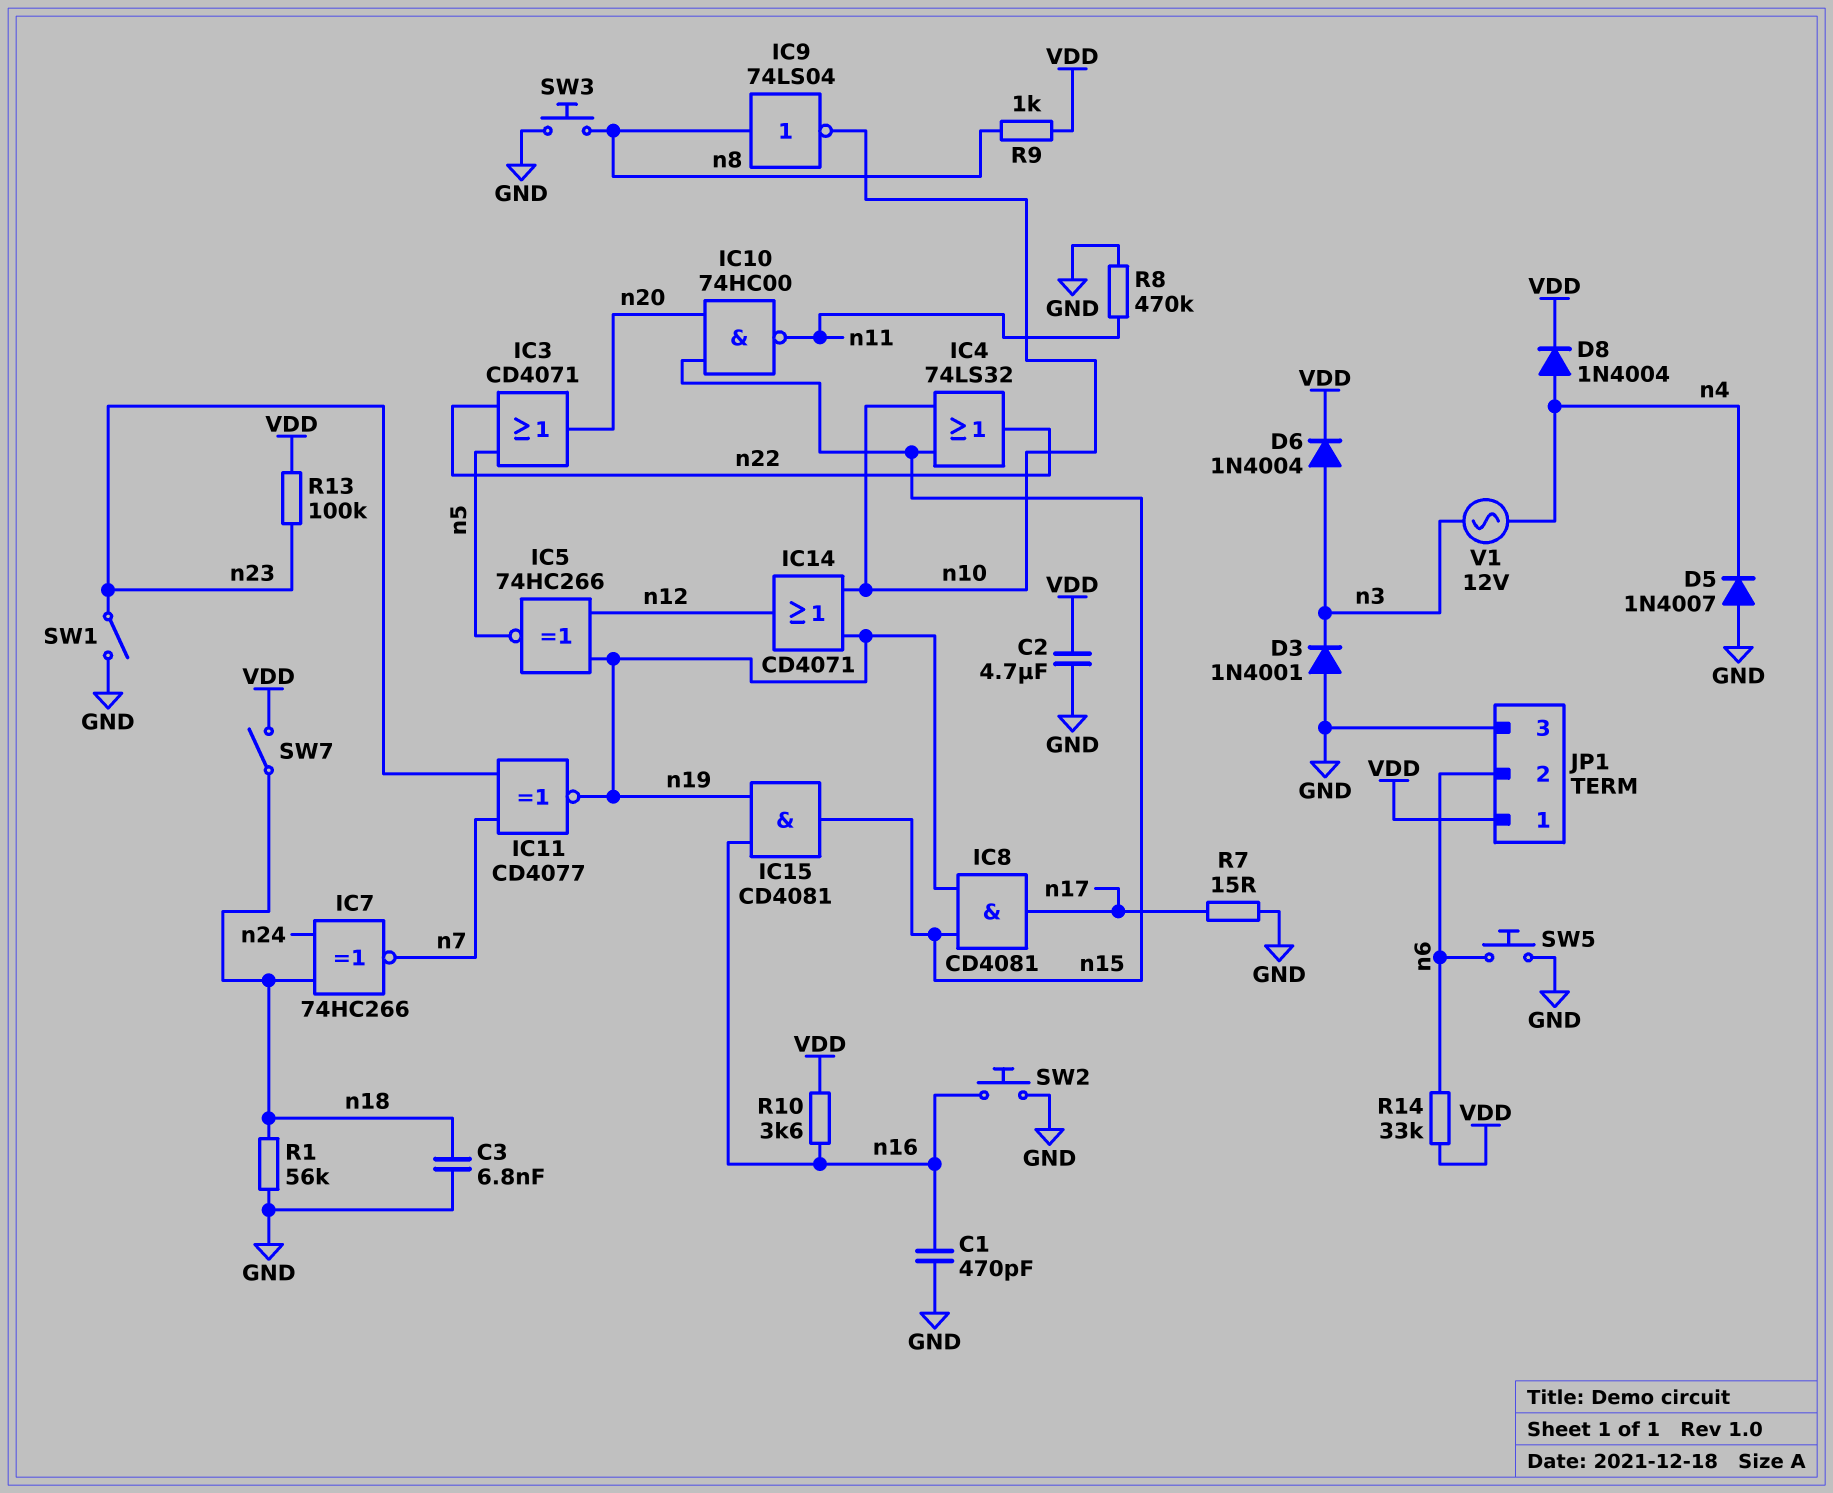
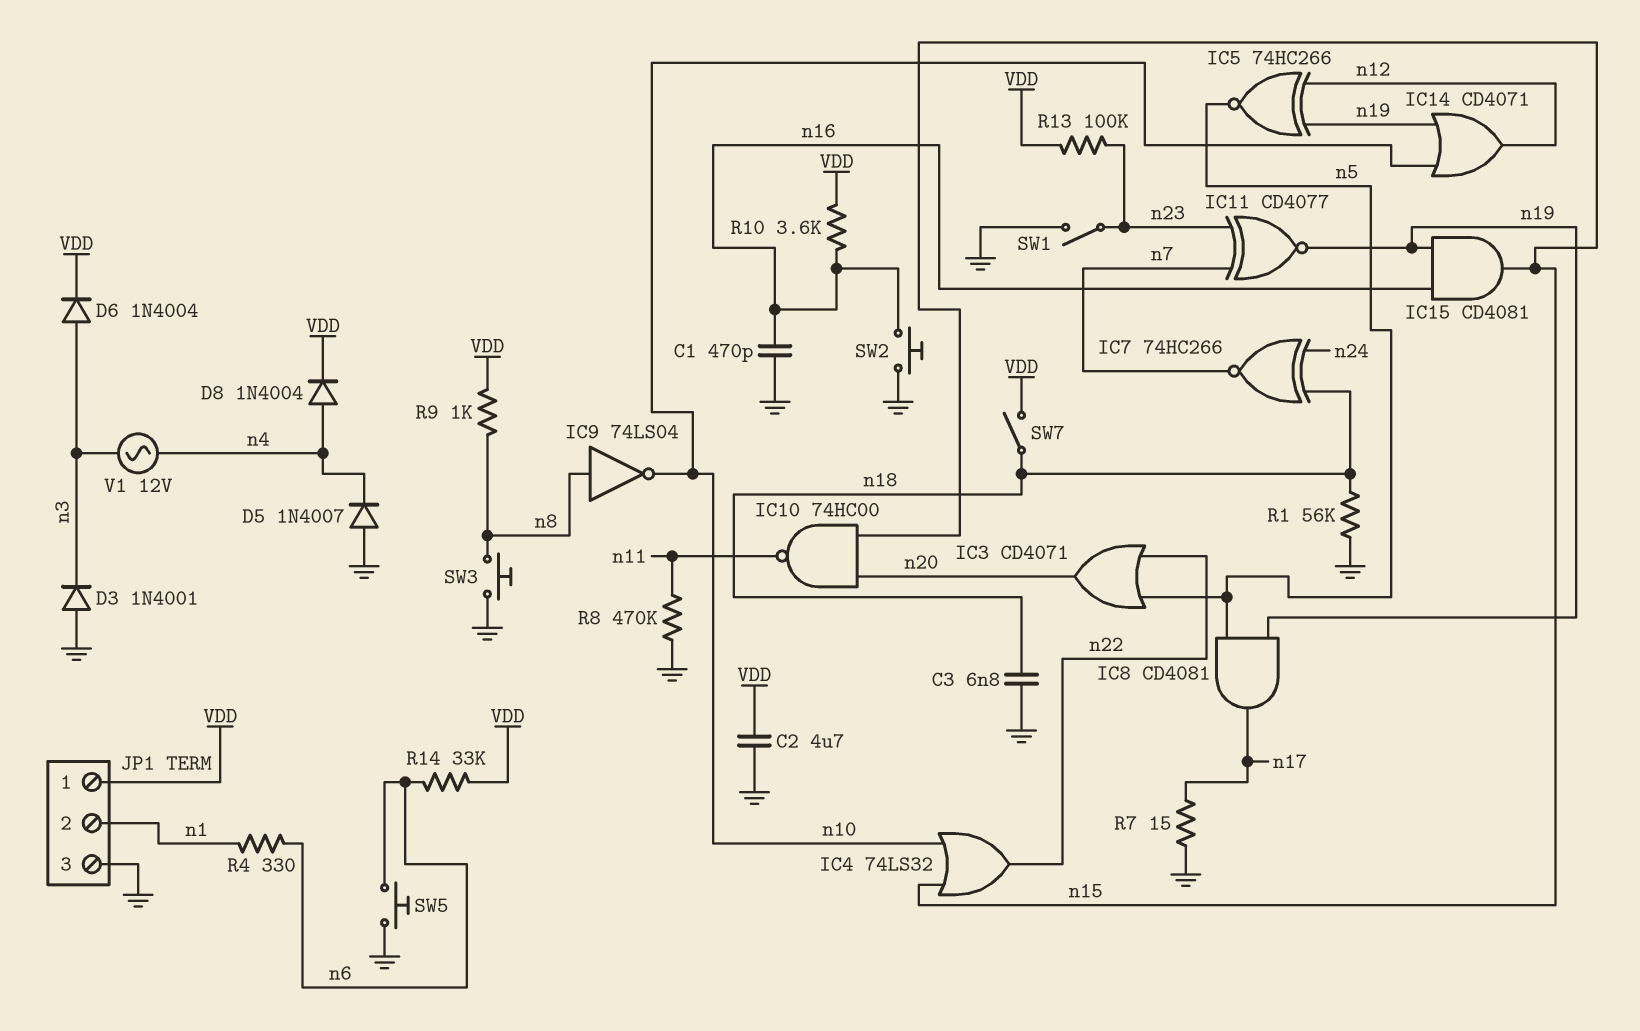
IC8: AND CD4081 (in n15, in n19, out n17) -> AND CD4081 (in n5, in n19, out n17)
JP1 pin 2: n6 -> n1
R4: none -> 330 (n1, n6)

